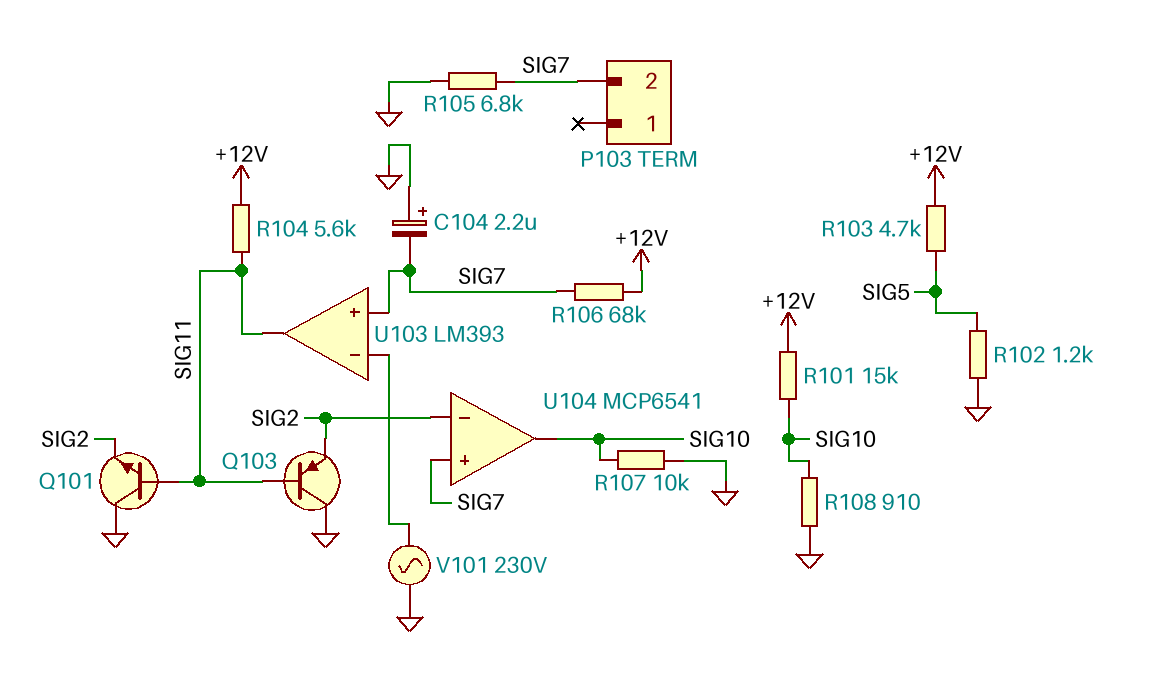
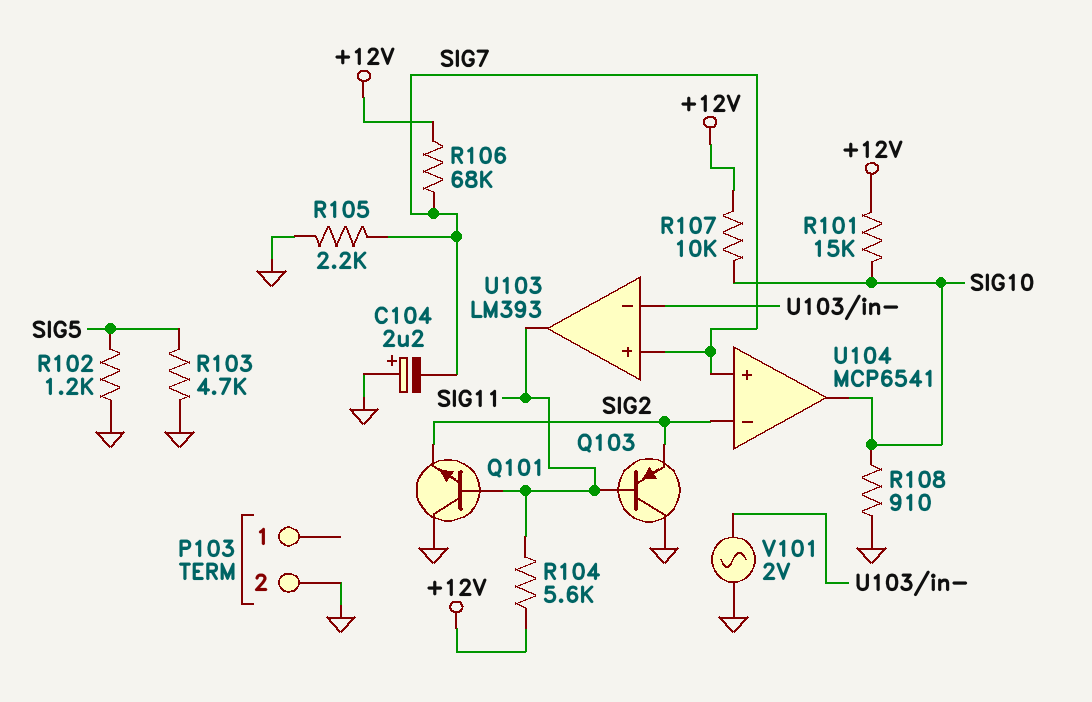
P103 pin 2: SIG7 -> GND
R103: 4.7k (+12V, SIG5) -> 4.7k (GND, SIG5)
R105: 6.8k (GND, SIG7) -> 2.2k (GND, SIG7)
R107: 10k (GND, SIG10) -> 10k (+12V, SIG10)
V101: AC 230V (GND, U103/in-) -> AC 2V (GND, U103/in-)

